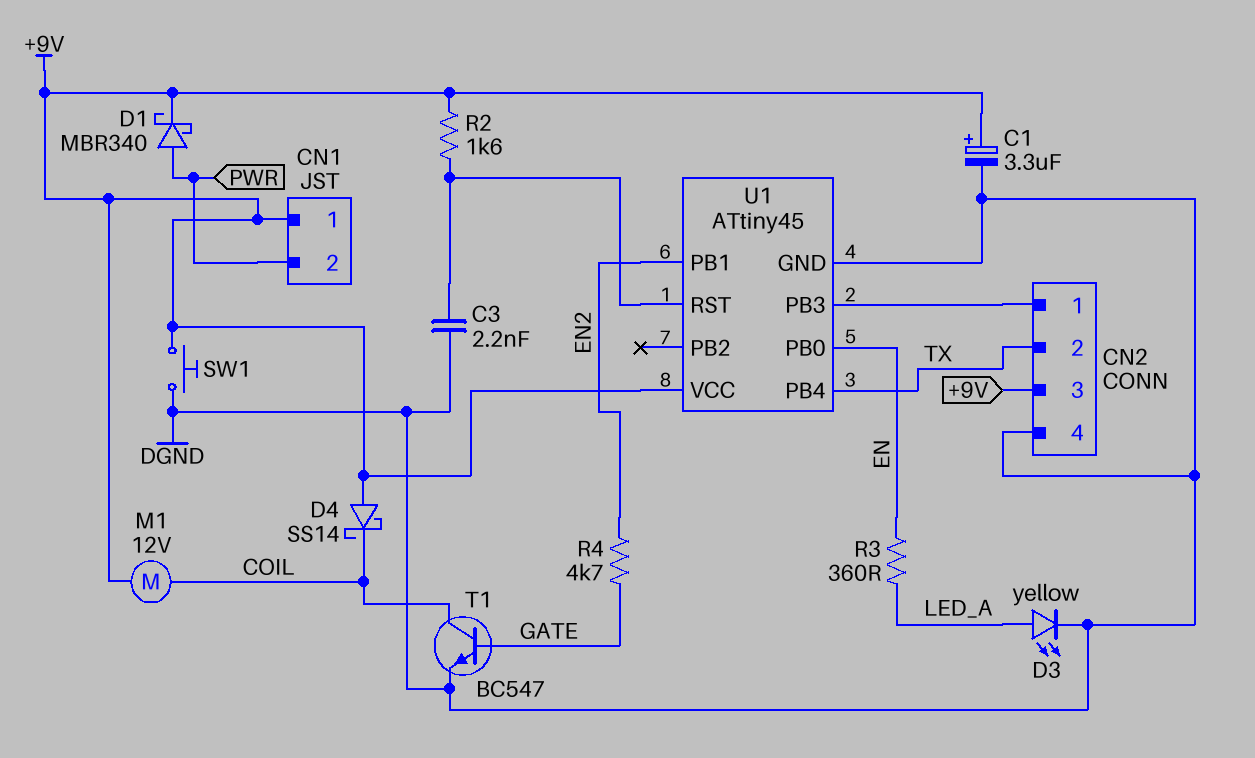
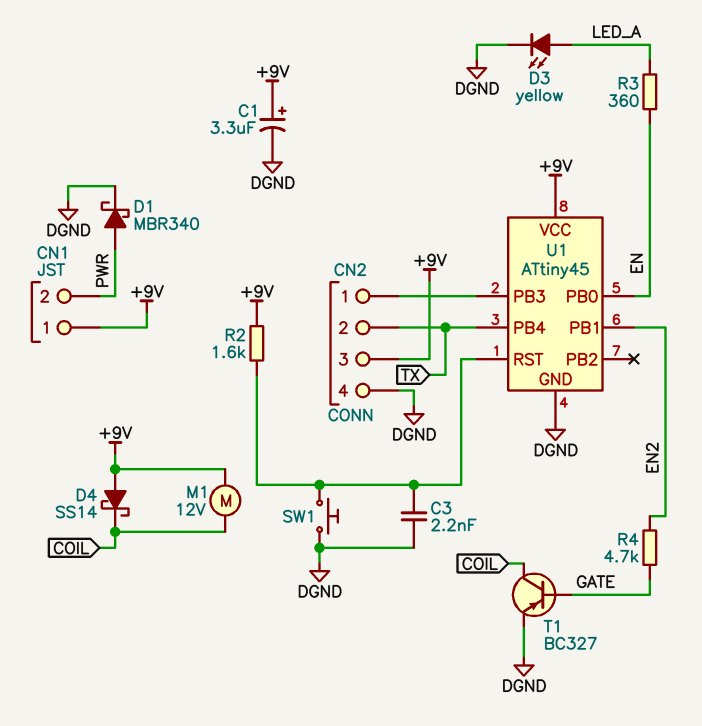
D1: schottky MBR340 (A PWR, K +9V) -> schottky MBR340 (A PWR, K DGND)
SW1: button (+9V, DGND) -> button (DGND, U1/RST)
T1: NPN BC547 (B GATE, C COIL, E DGND) -> PNP BC327 (B GATE, C COIL, E DGND)

